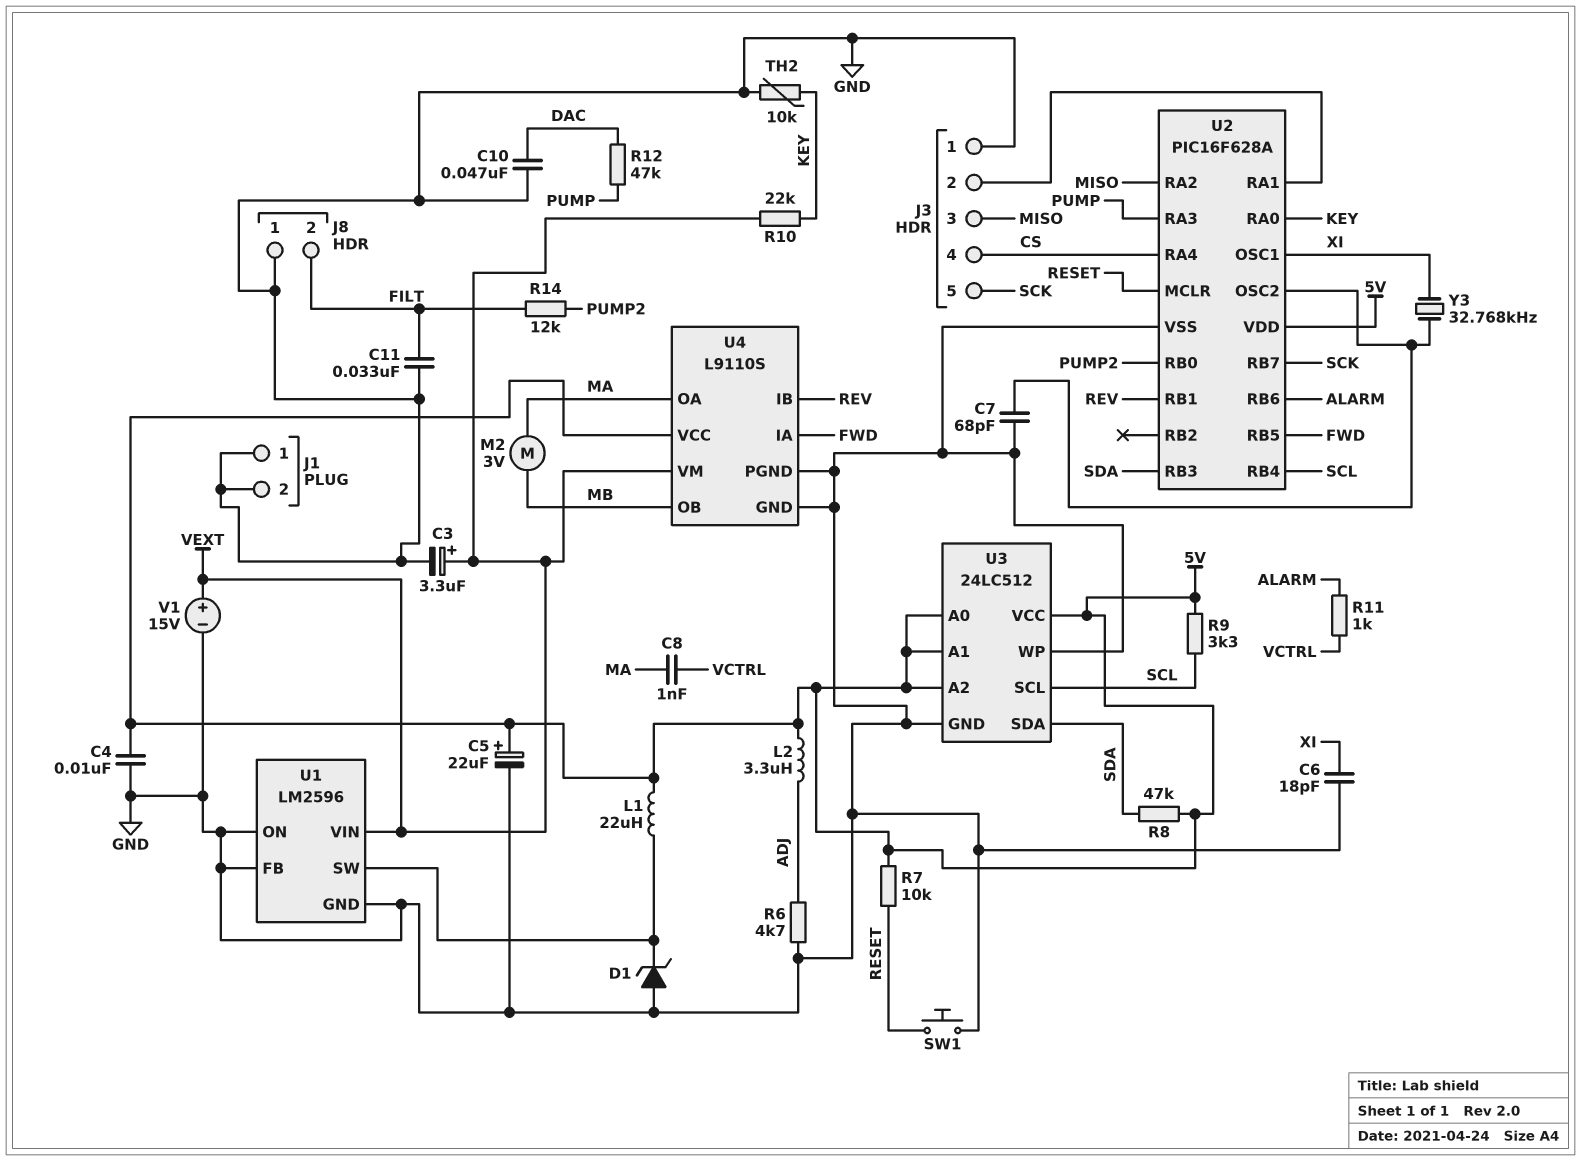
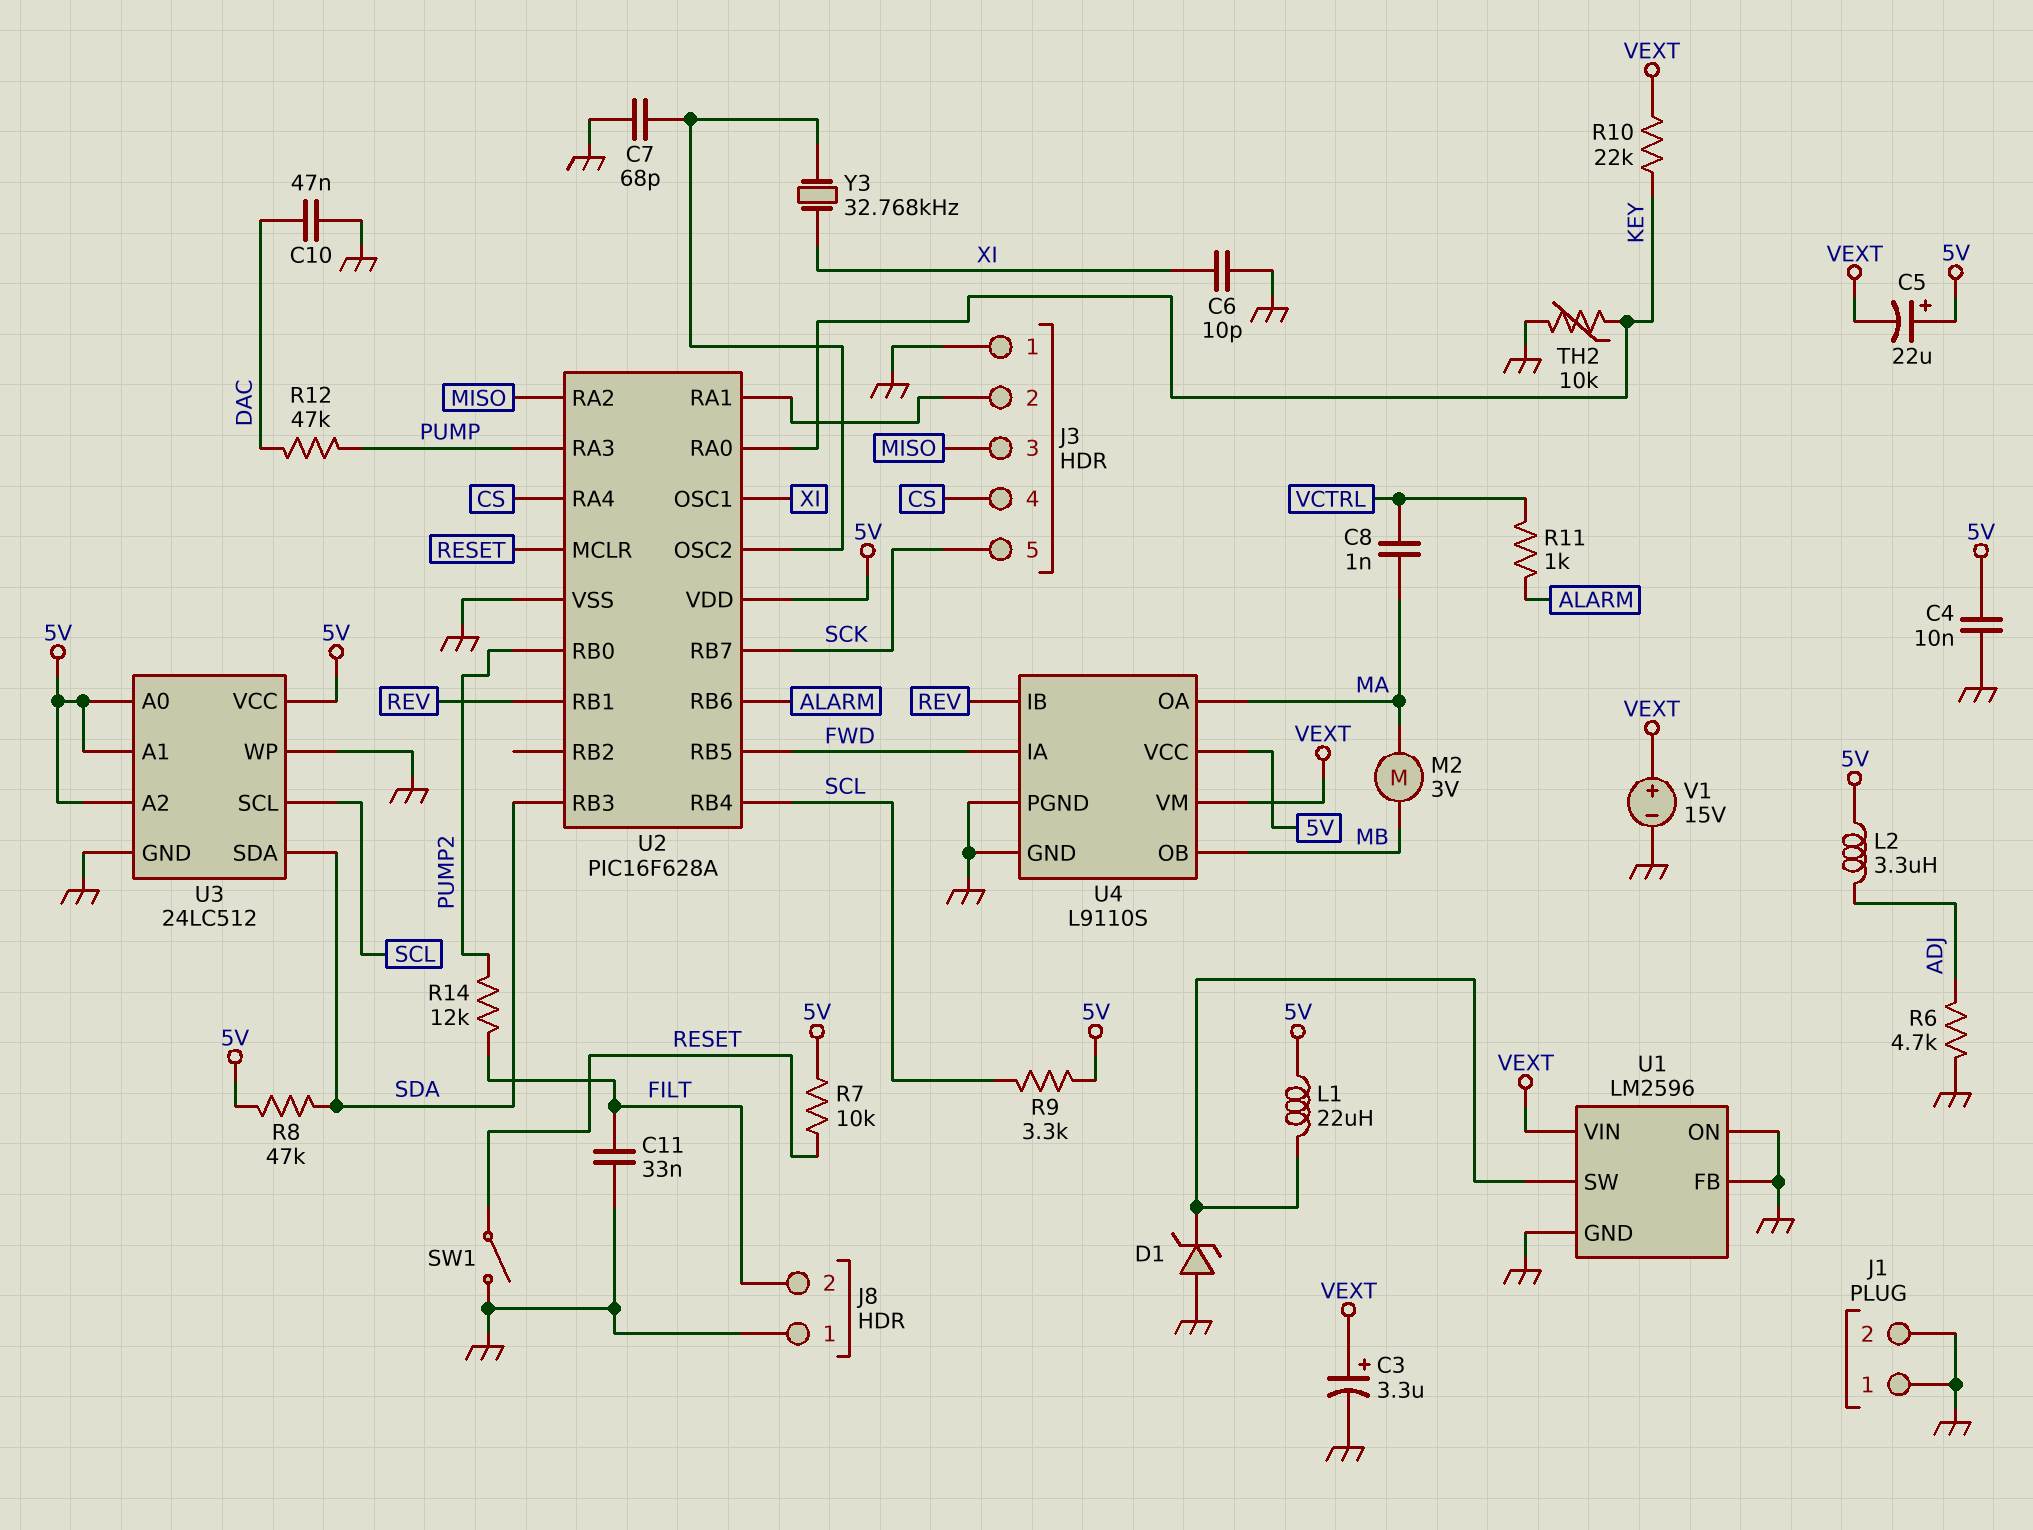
C5: 22uF (plus 5V, minus GND) -> 22uF (plus 5V, minus VEXT)
C6: 18pF (GND, XI) -> 10pF (GND, XI)
SW1: button (GND, RESET) -> switch (GND, RESET)

